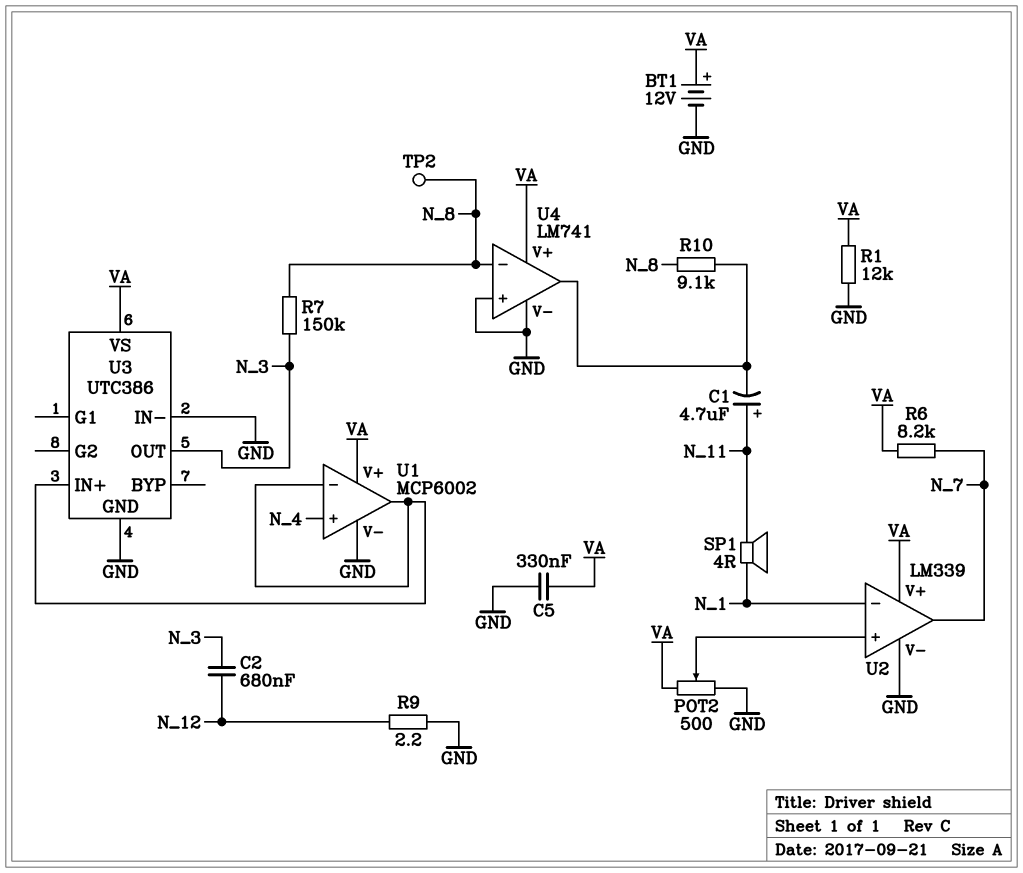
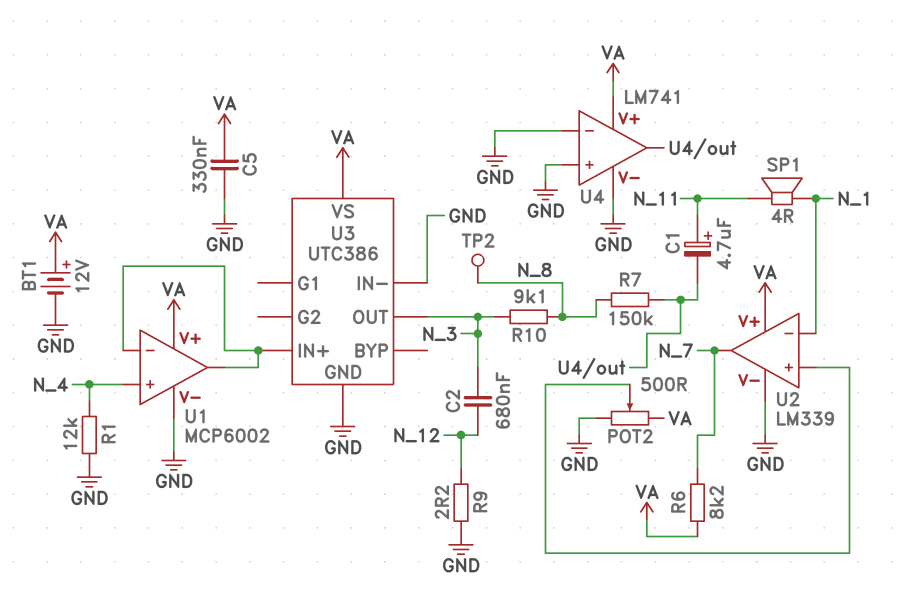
R1: 12k (GND, VA) -> 12k (GND, N_4)
R7: 150k (N_3, N_8) -> 150k (N_8, U4/out)
R10: 9.1k (N_8, U4/out) -> 9.1k (N_3, N_8)
U4 pin in-: N_8 -> GND

